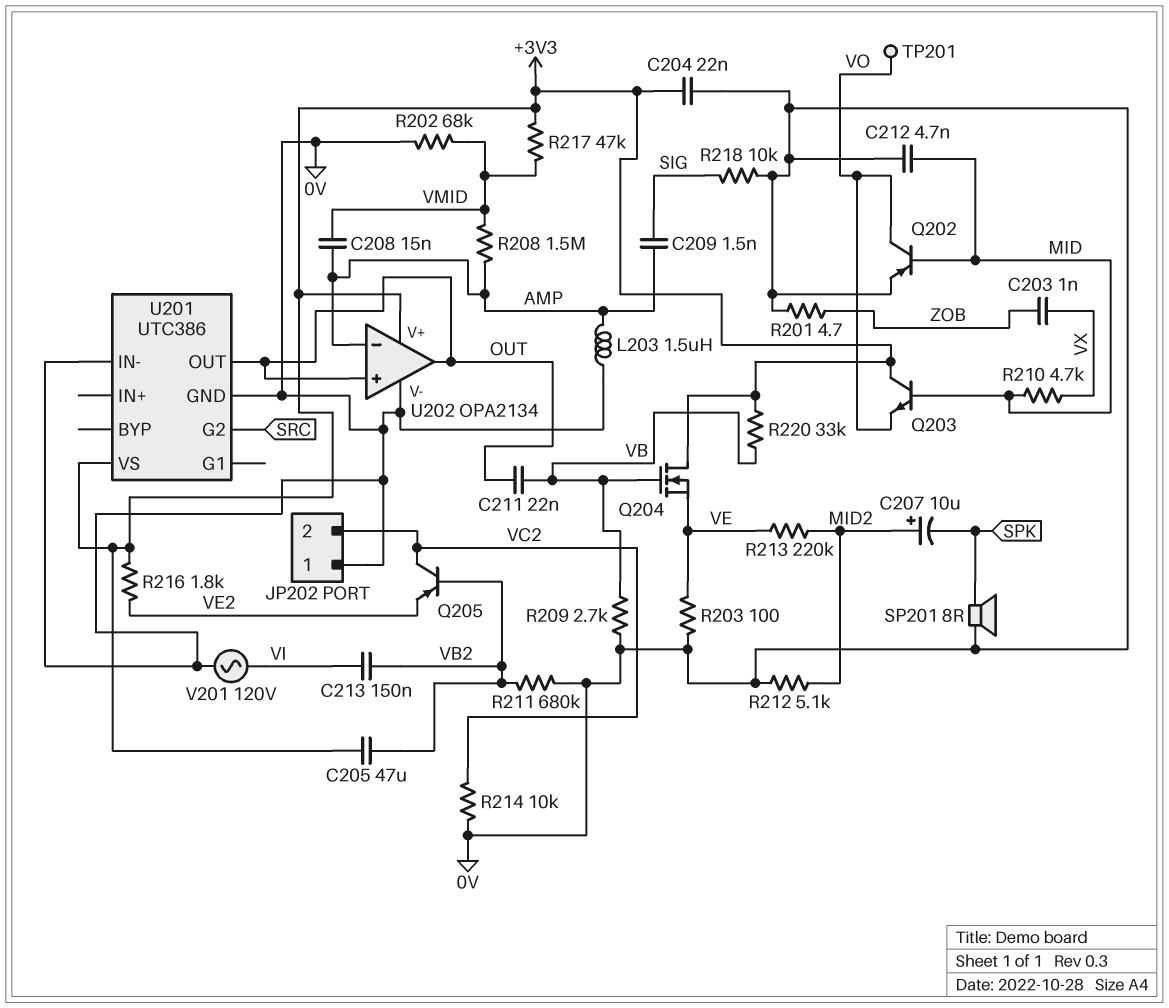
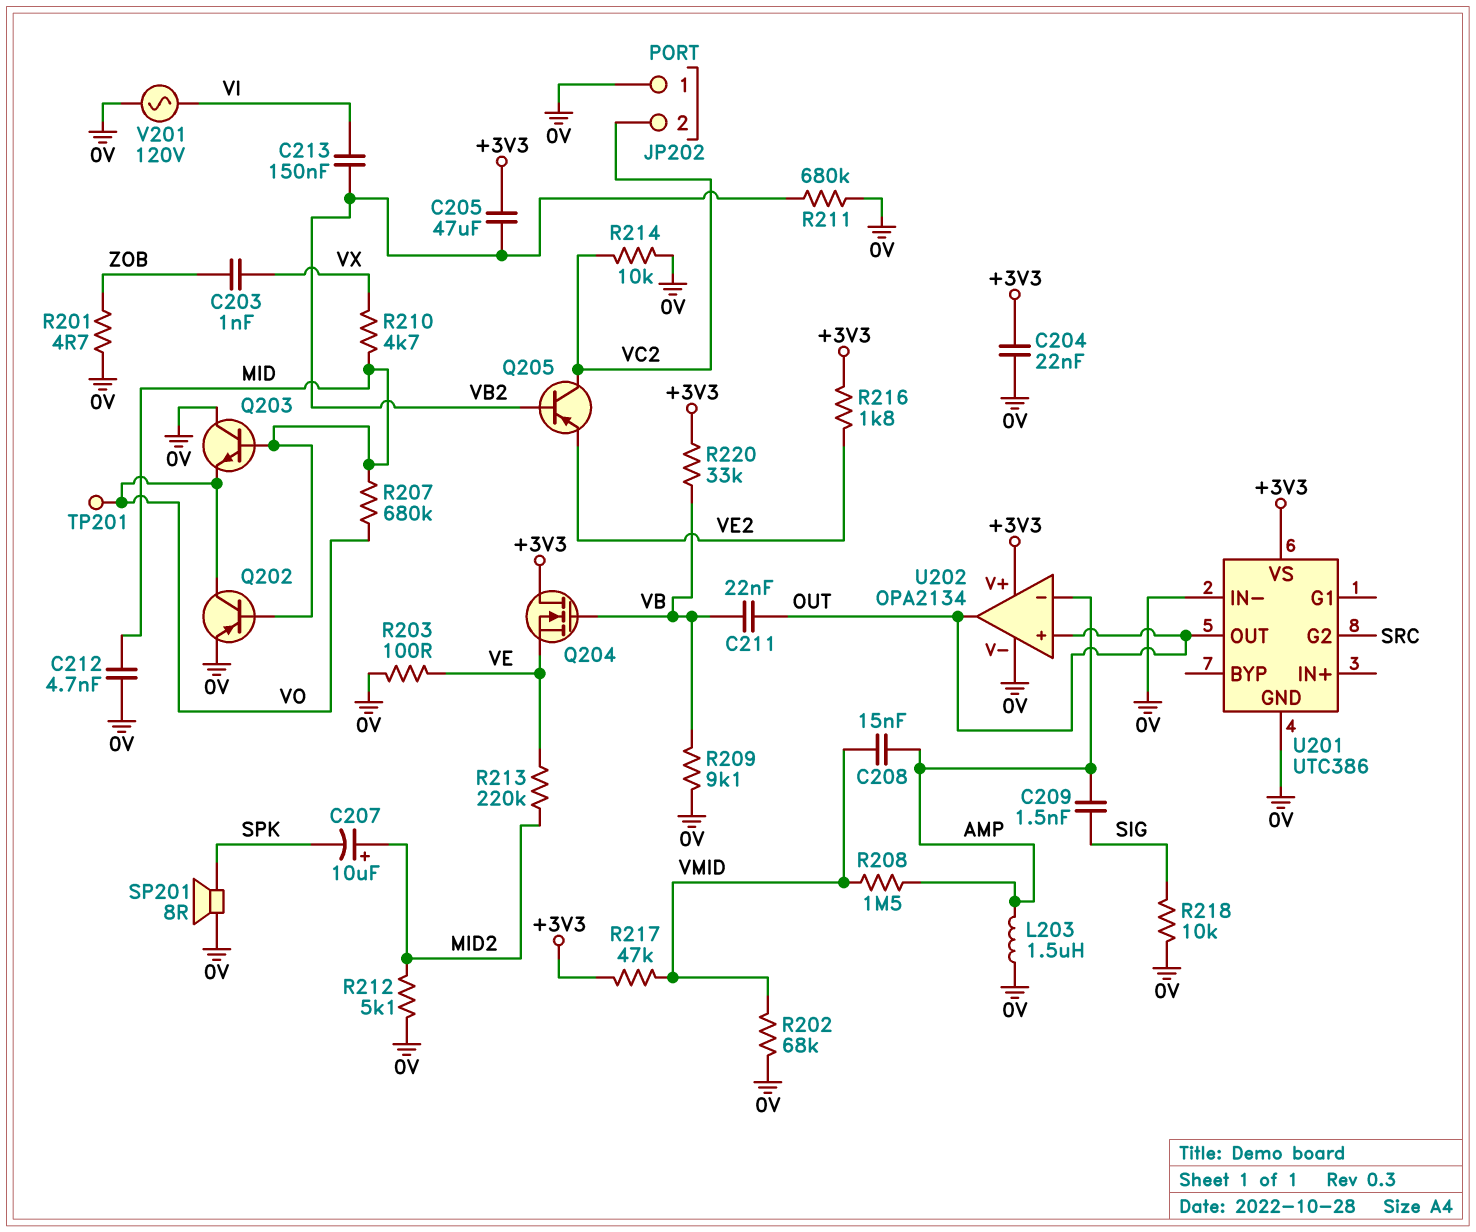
Q203: NPN (B MID, C +3V3, E VO) -> NPN (B MID, C 0V, E VO)
R207: none -> 680k (MID, VO)
R209: 2.7k (0V, VB) -> 9.1k (0V, VB)

